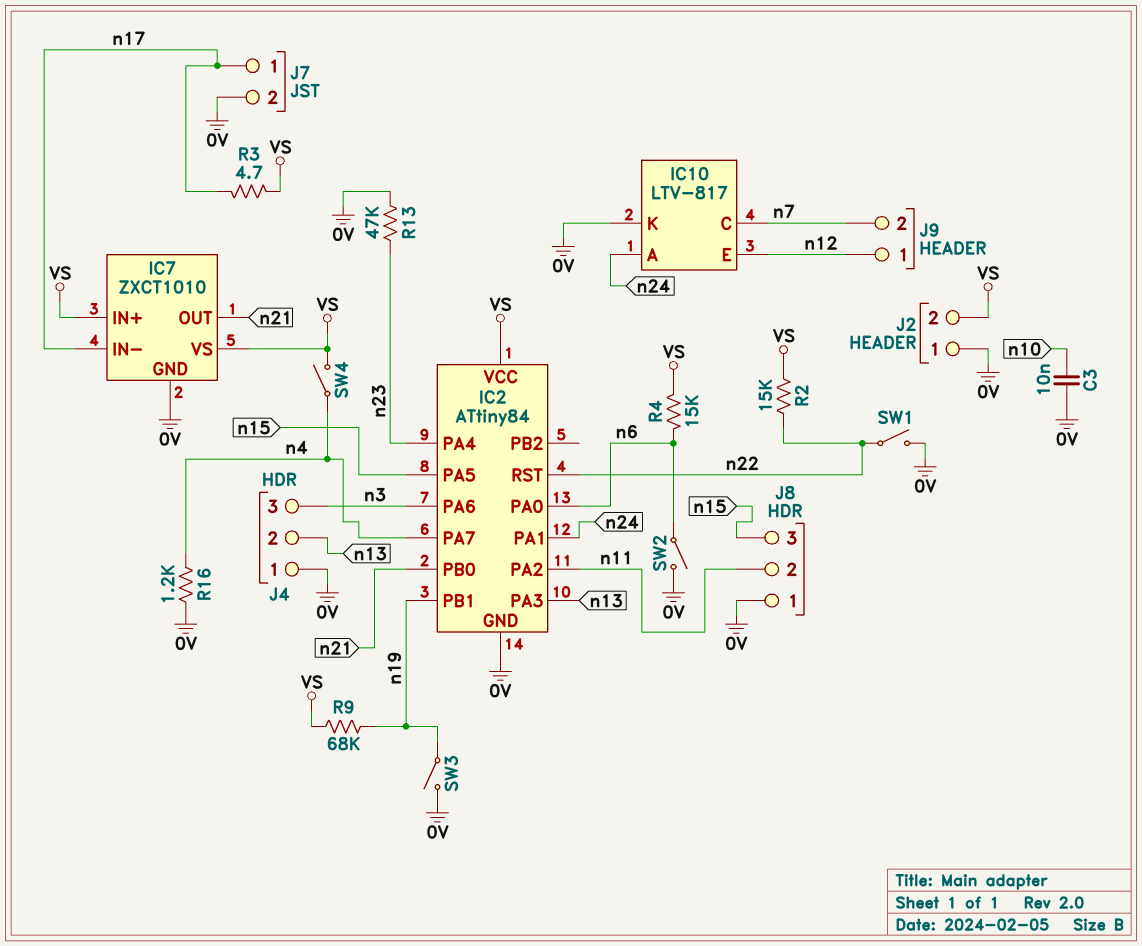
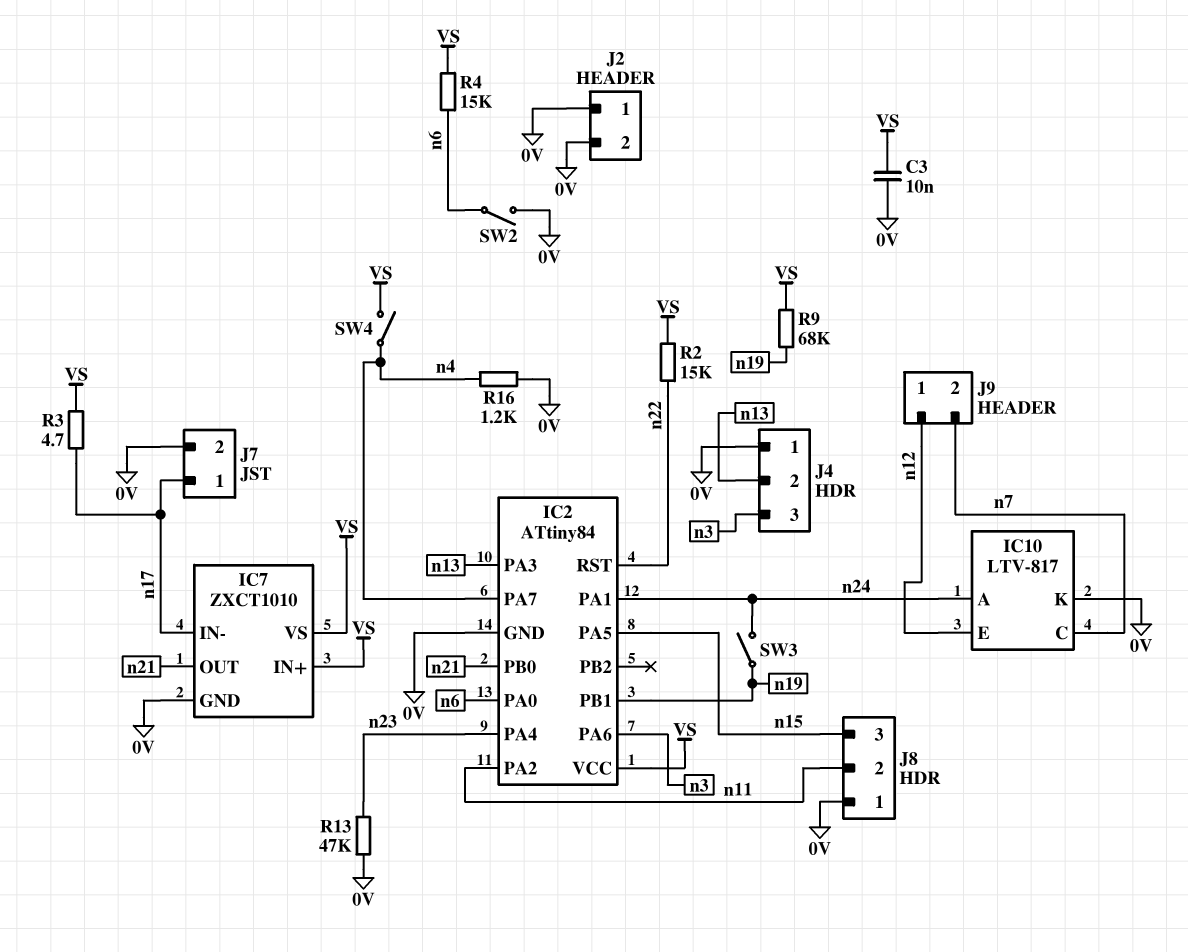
C3: 10nF (0V, n10) -> 10nF (0V, VS)
J2 pin 2: VS -> 0V
SW1: switch (0V, n22) -> none
SW3: switch (0V, n19) -> switch (n19, n24)

